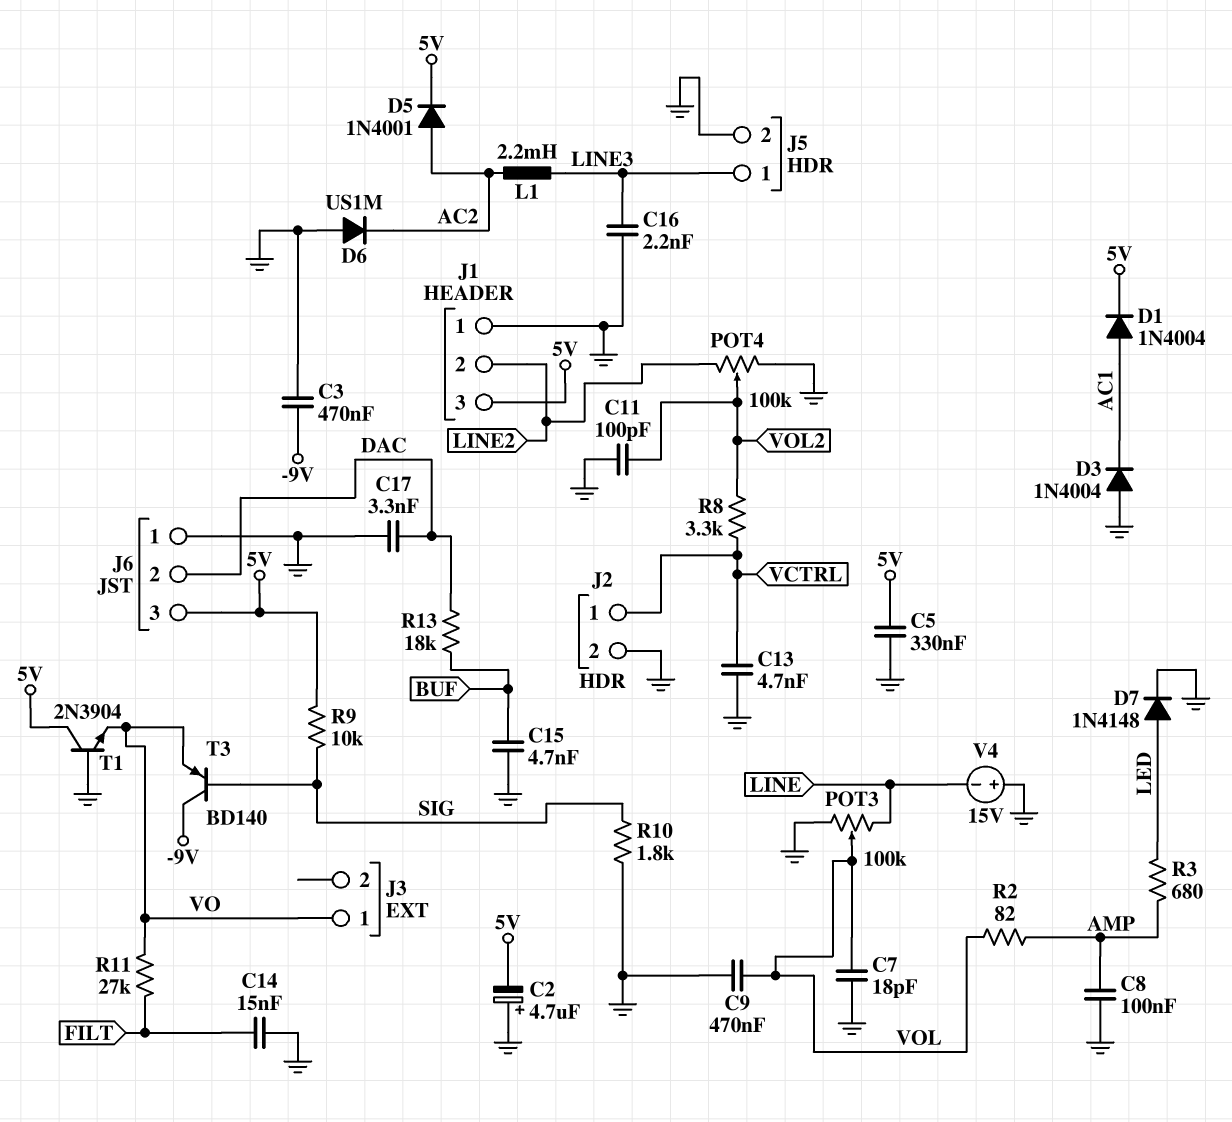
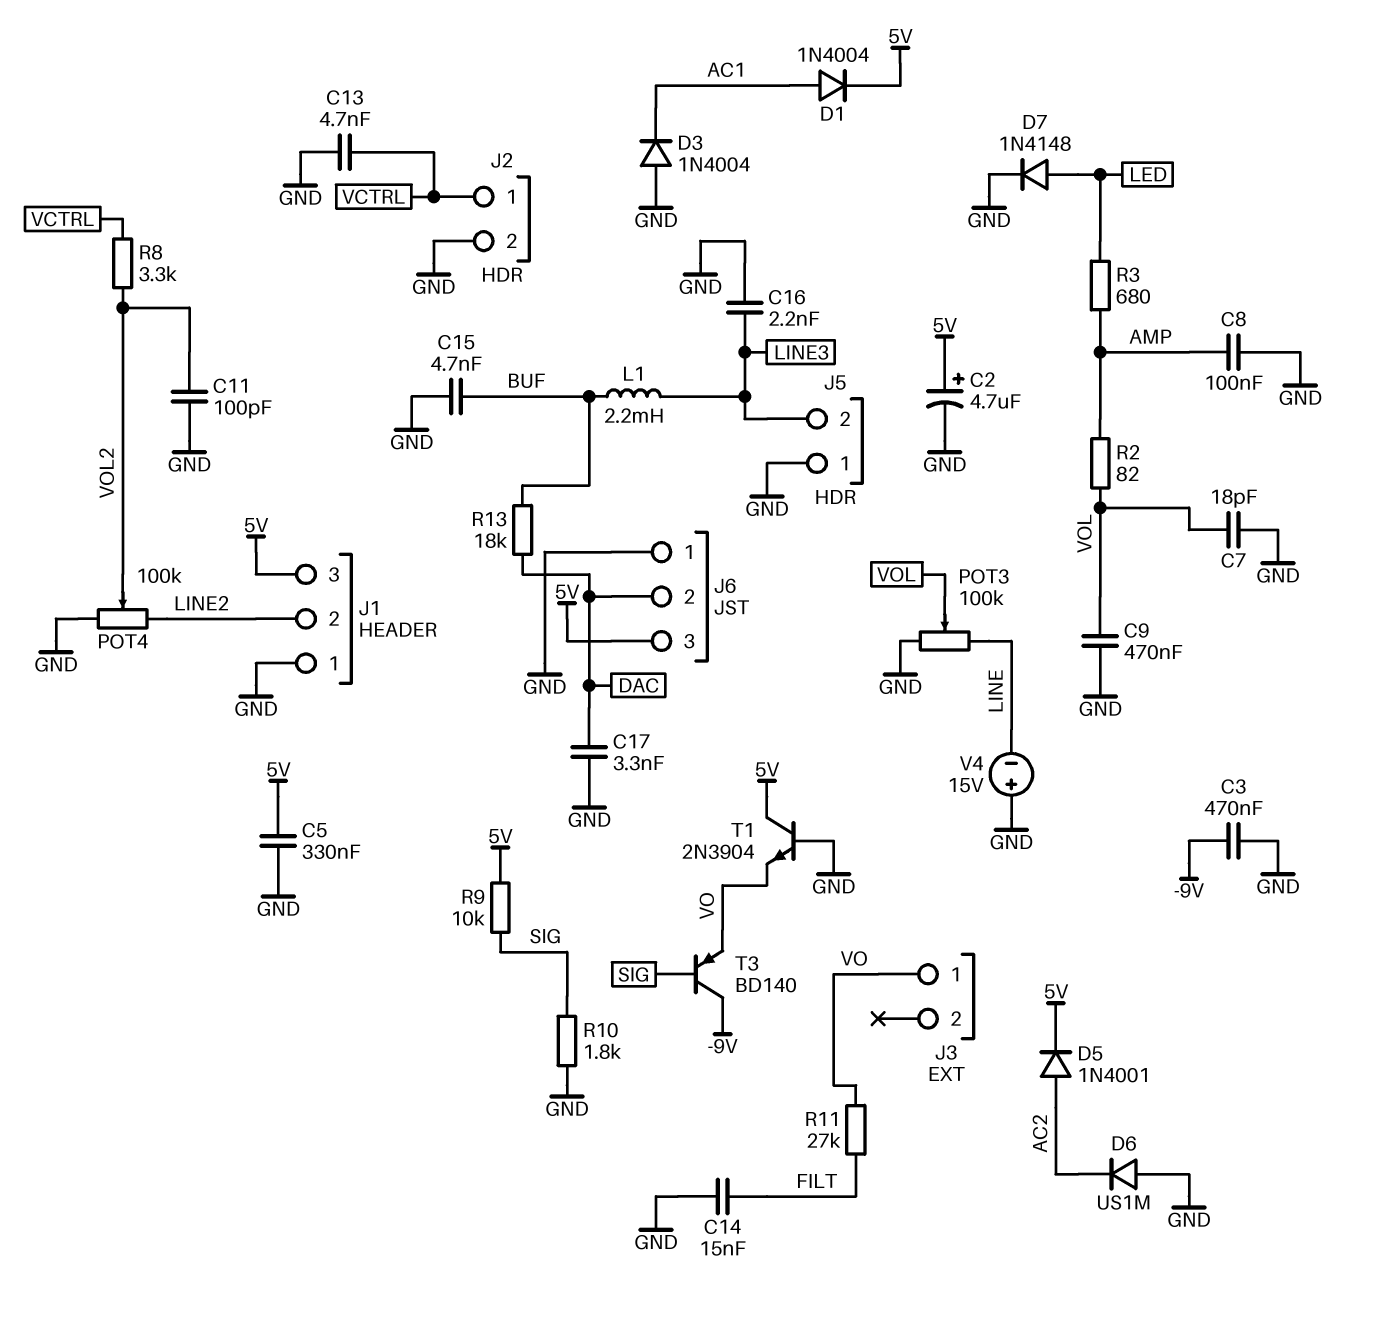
C2: 4.7uF (plus GND, minus 5V) -> 4.7uF (plus 5V, minus GND)
J5 pin 1: LINE3 -> GND
J5 pin 2: GND -> LINE3
L1: 2.2mH (AC2, LINE3) -> 2.2mH (BUF, LINE3)

